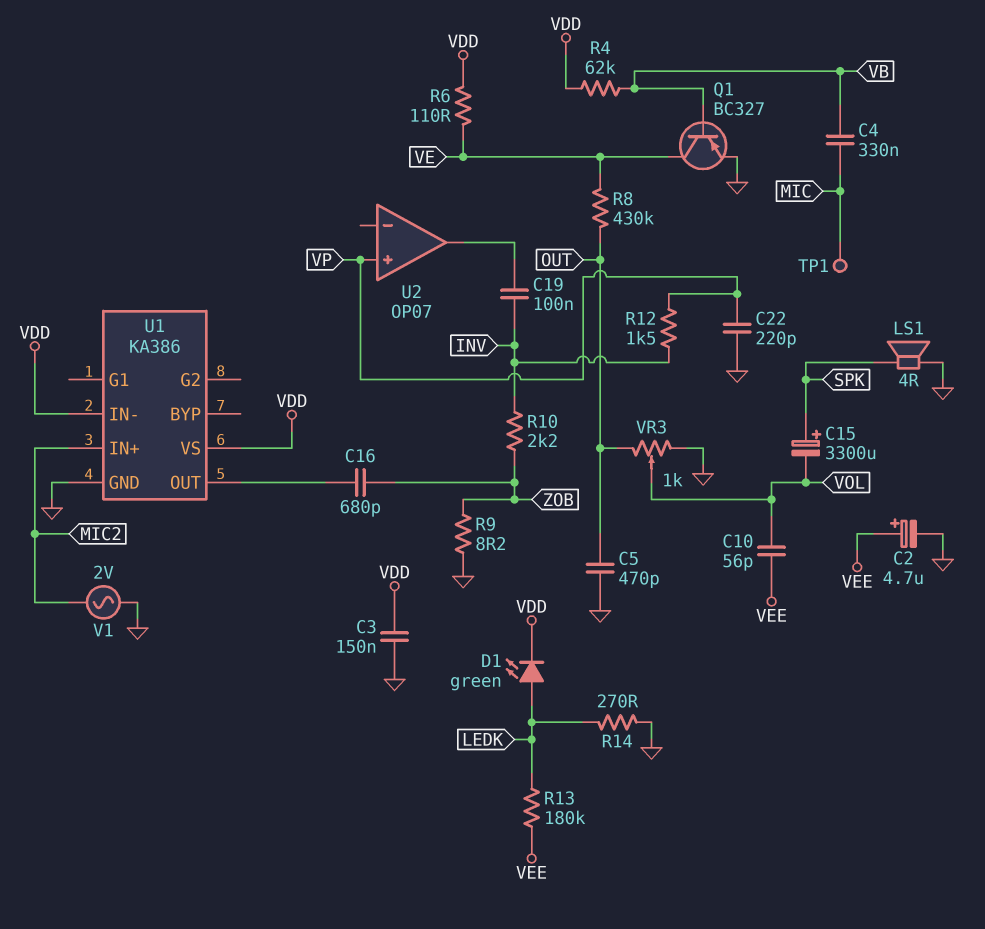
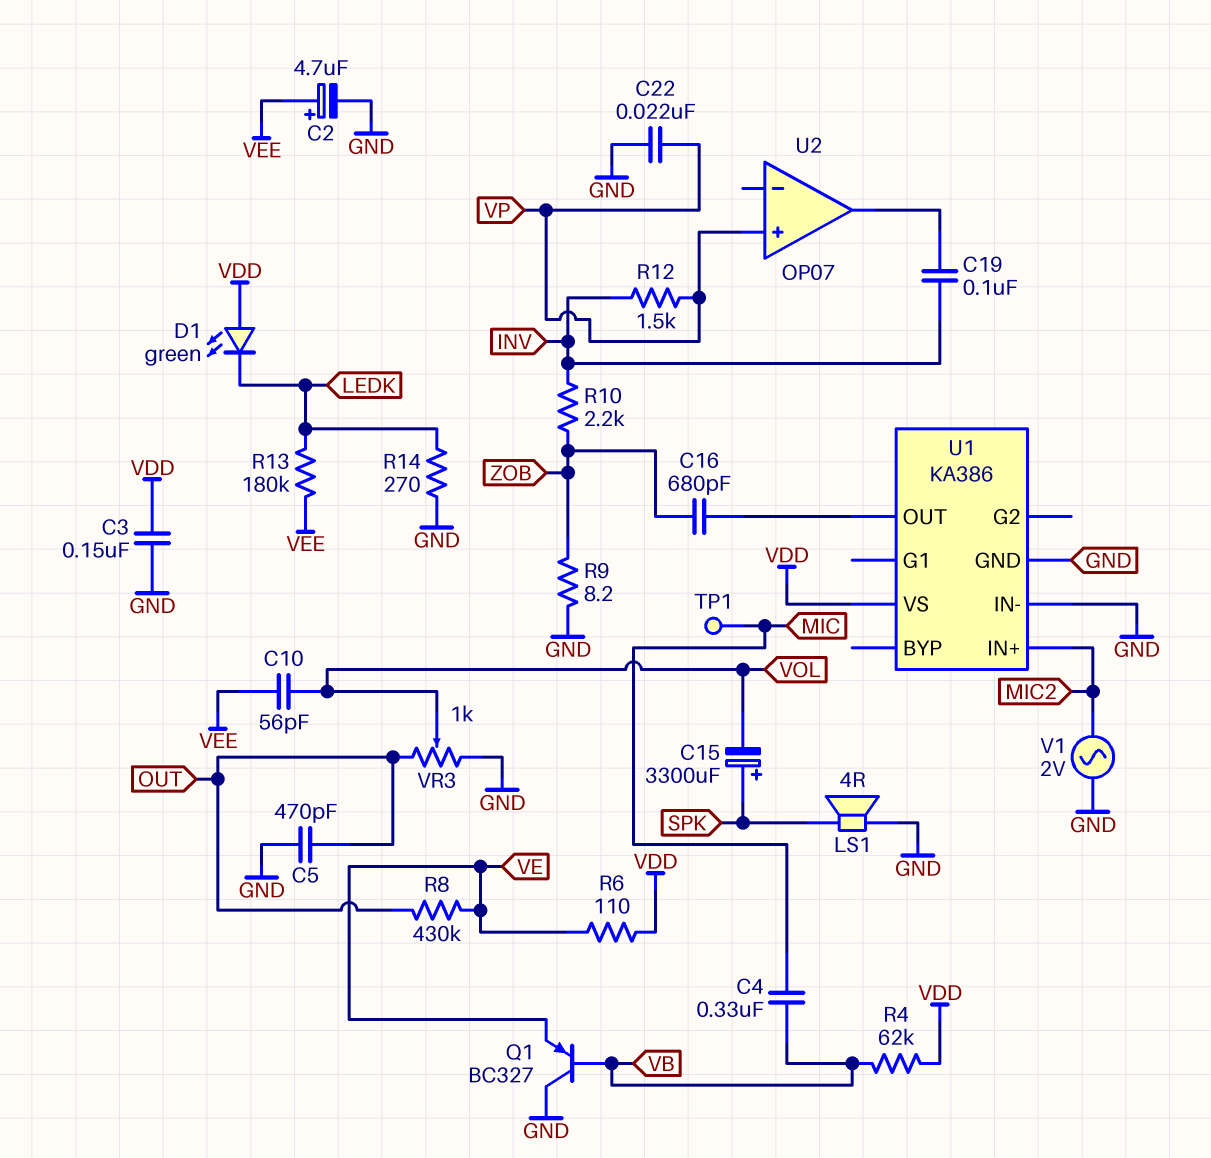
C22: 220pF (GND, VP) -> 22nF (GND, VP)
D1: LED green (A LEDK, K VDD) -> LED green (A VDD, K LEDK)
Q1: PNP BC327 (B VB, C VE, E GND) -> PNP BC327 (B VB, C GND, E VE)
U1 pin IN-: VDD -> GND

